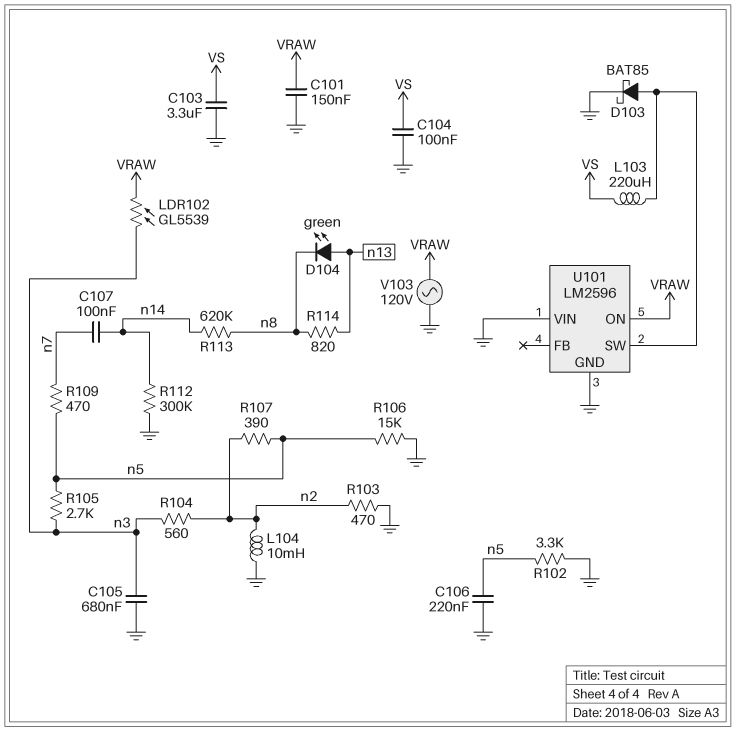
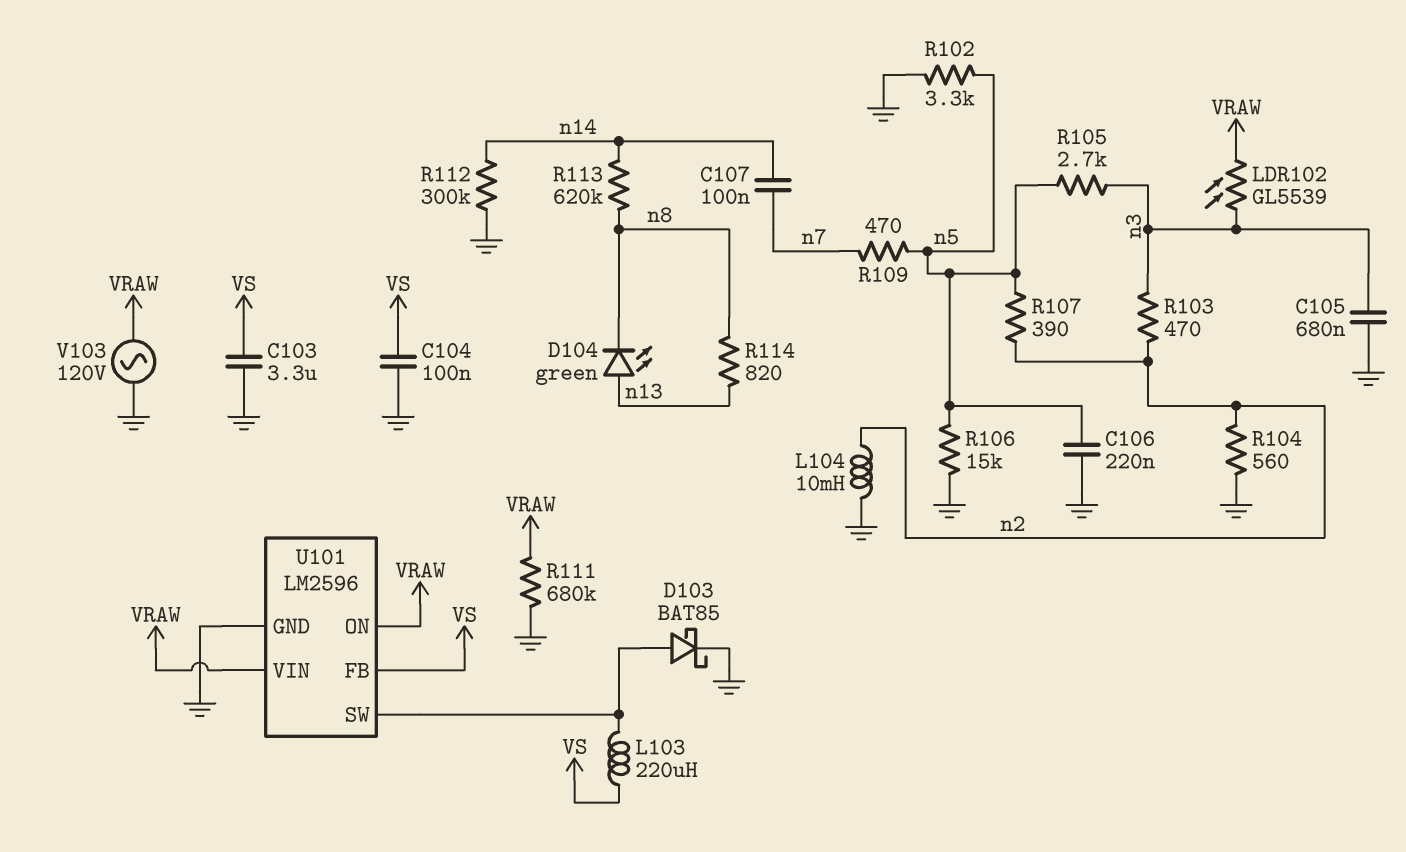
C101: 150nF (GND, VRAW) -> none
R103: 470 (GND, n2) -> 470 (n2, n3)
R104: 560 (n2, n3) -> 560 (GND, n2)
R111: none -> 680k (GND, VRAW)
U101 pin FB: none -> VS
U101 pin VIN: GND -> VRAW

